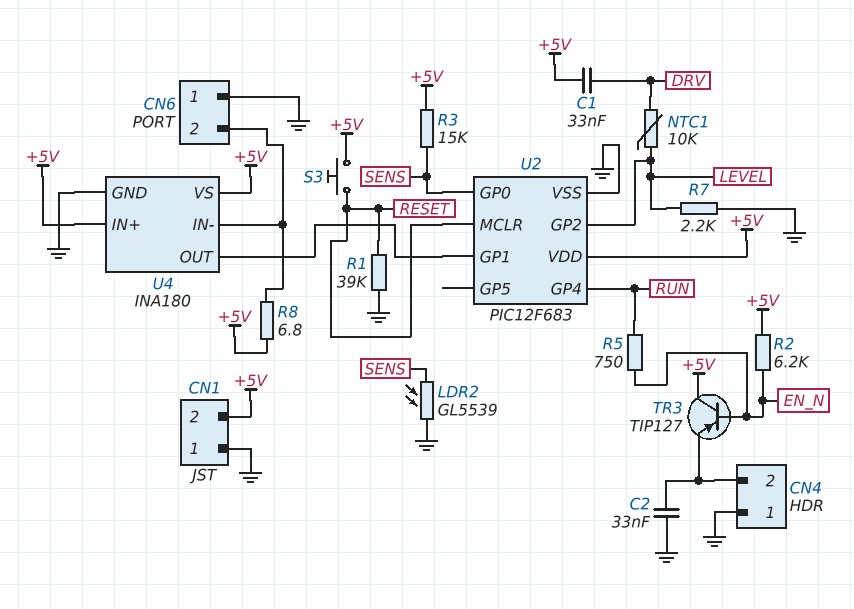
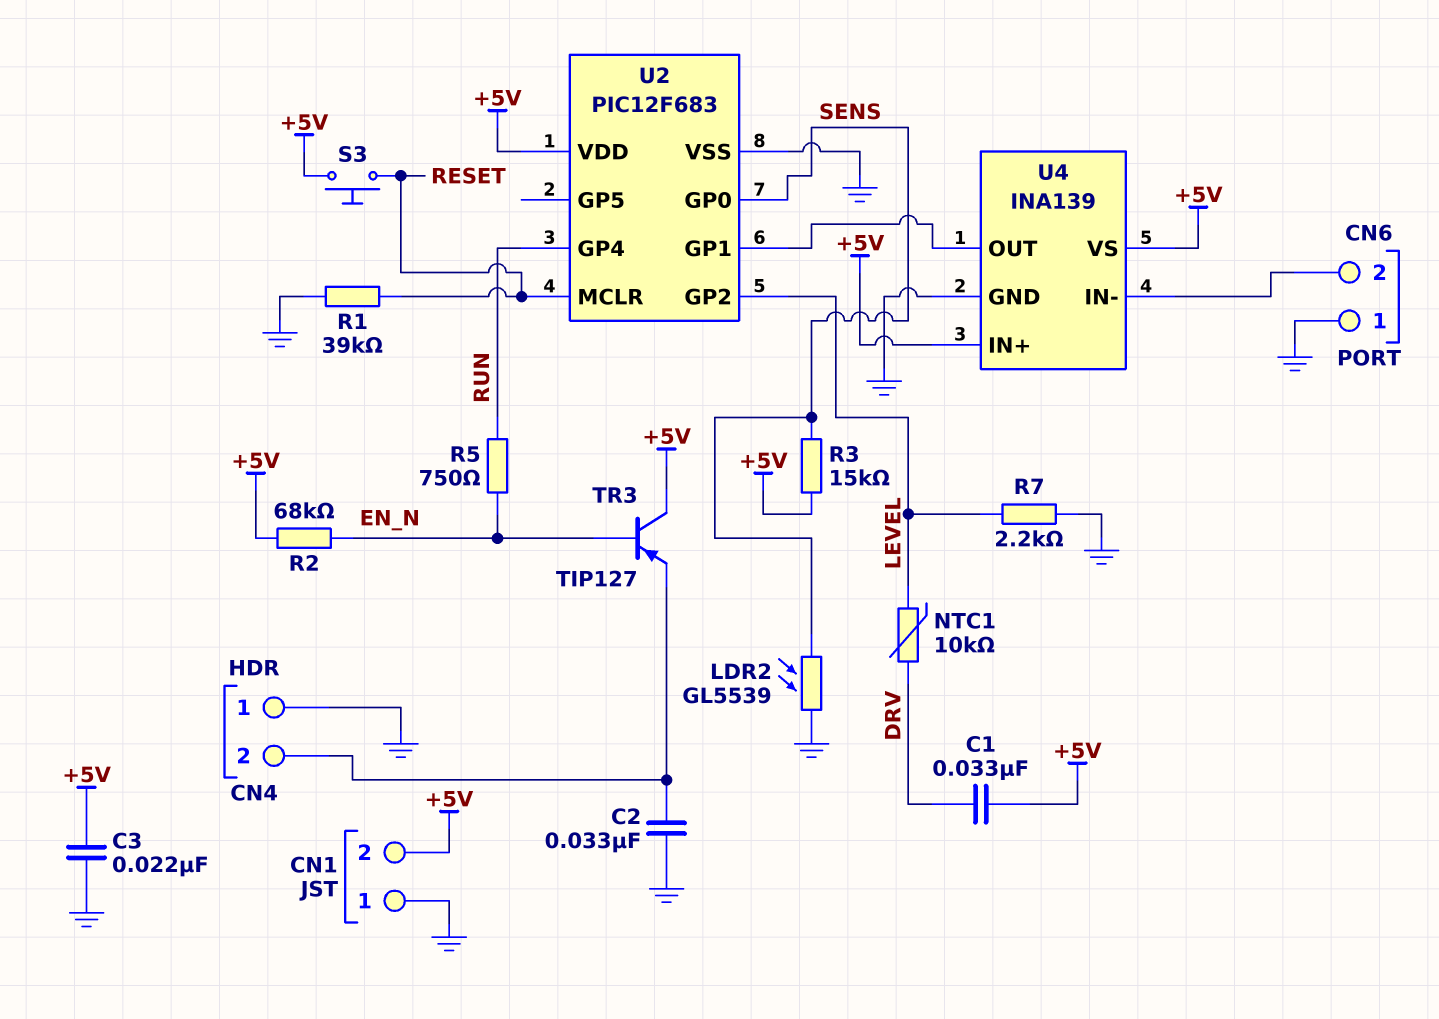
C3: none -> 22nF (+5V, GND)
R2: 6.2k (+5V, EN_N) -> 68k (+5V, EN_N)
R8: 6.8 (+5V, CN6/2) -> none
U4: INA180 -> INA139

